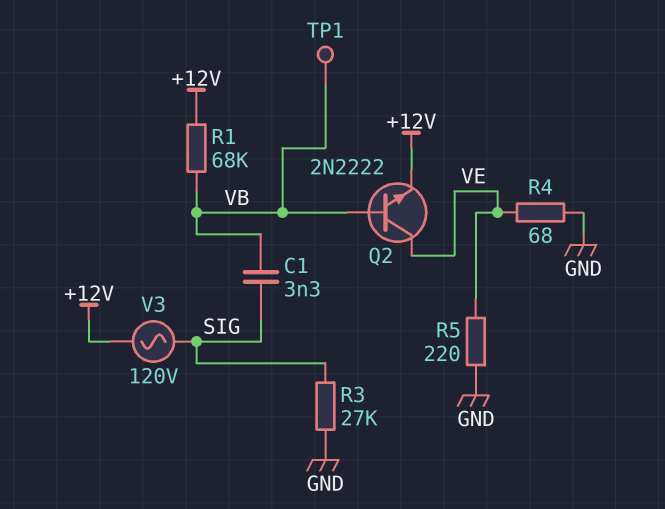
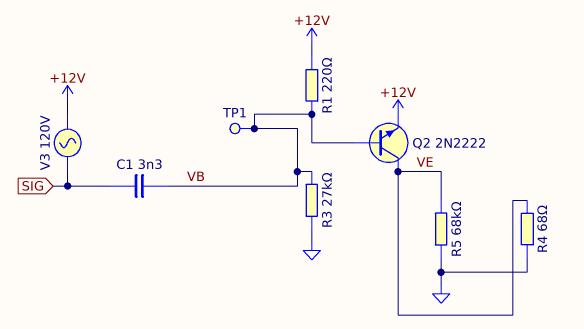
R1: 68k (+12V, VB) -> 220 (+12V, VB)
R3: 27k (GND, SIG) -> 27k (GND, VB)
R5: 220 (GND, VE) -> 68k (GND, VE)

